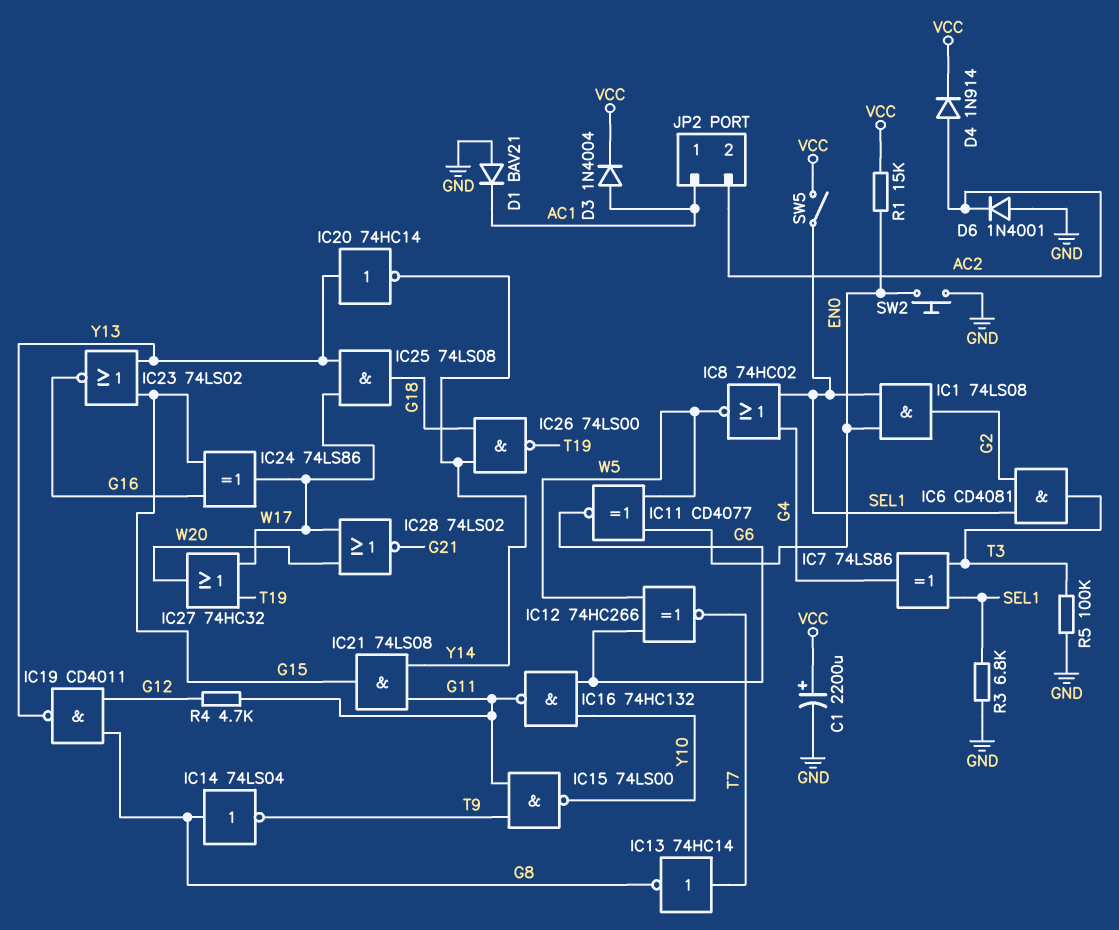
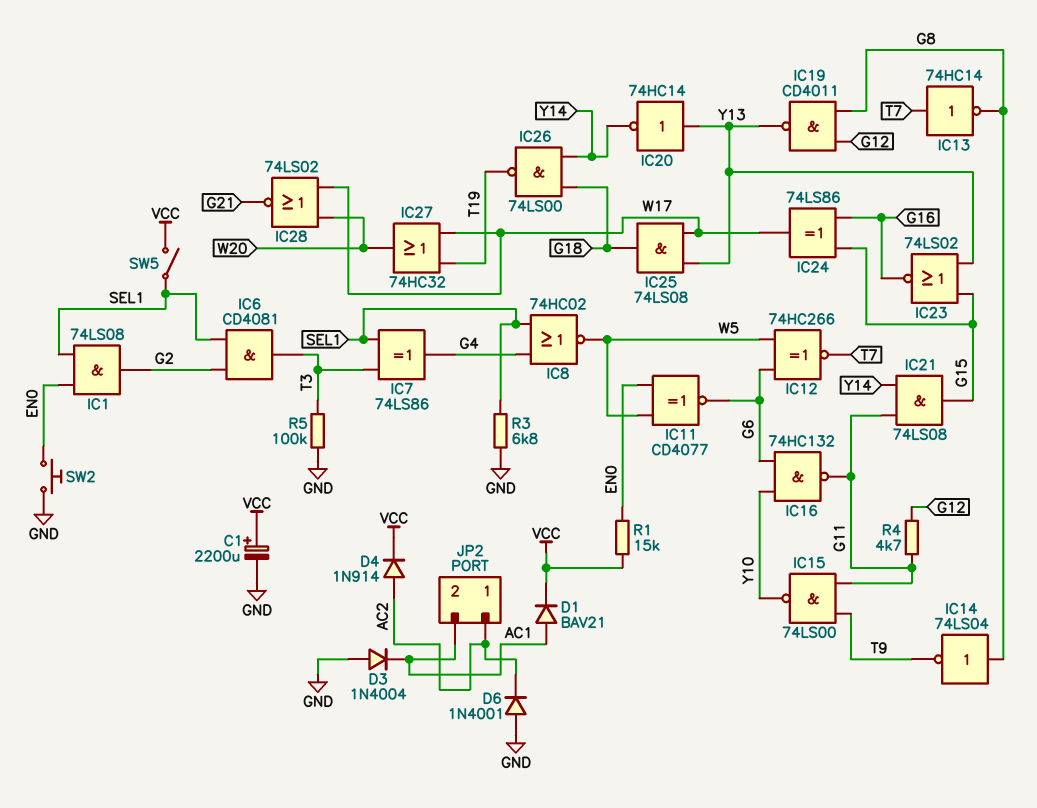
D1: diode BAV21 (A GND, K AC1) -> diode BAV21 (A AC1, K VCC)
D3: diode 1N4004 (A AC1, K VCC) -> diode 1N4004 (A GND, K AC1)
JP2 pin 1: AC1 -> AC2
JP2 pin 2: AC2 -> AC1

